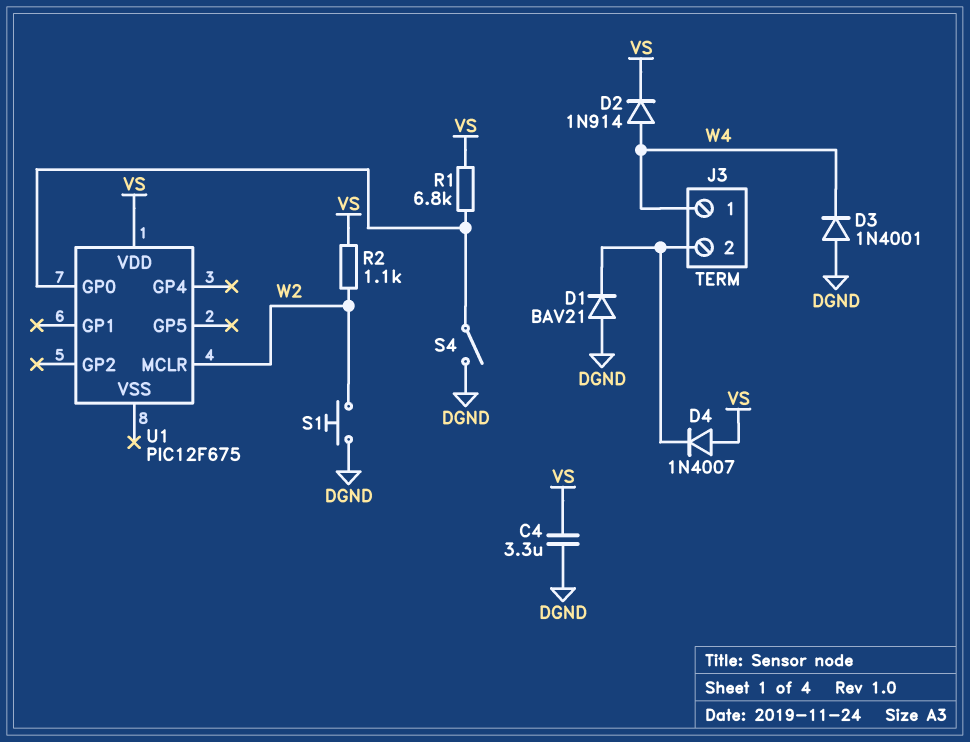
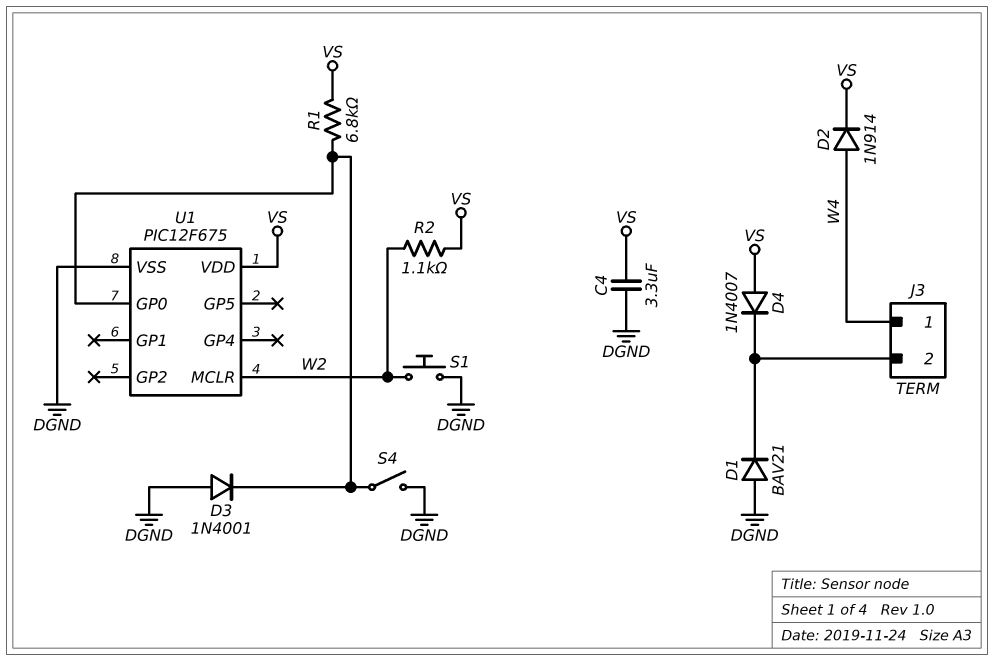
D3: diode 1N4001 (A DGND, K W4) -> diode 1N4001 (A DGND, K U1/GP0)
U1 pin VSS: none -> DGND

